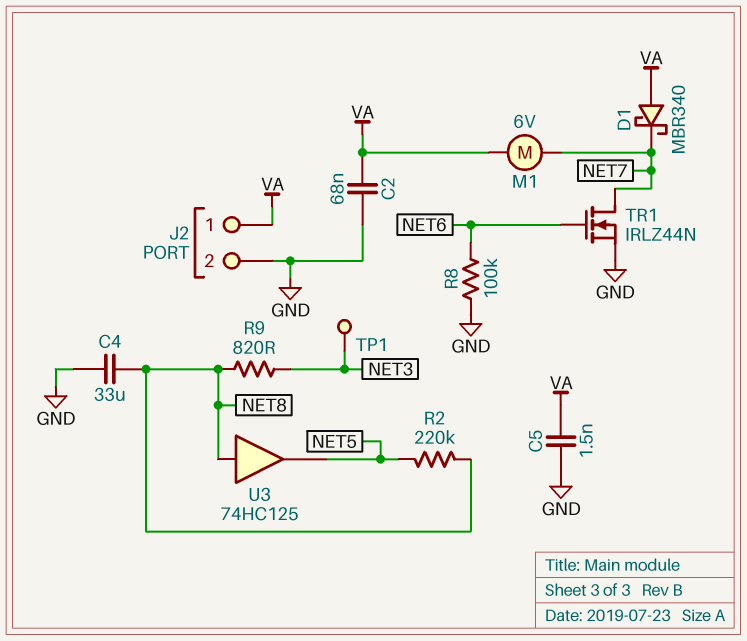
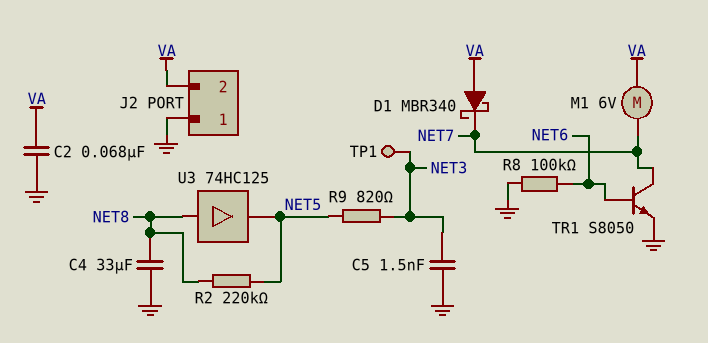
C5: 1.5nF (GND, VA) -> 1.5nF (GND, NET3)
J2 pin 1: VA -> GND
J2 pin 2: GND -> VA
R9: 820 (NET3, NET8) -> 820 (NET3, NET5)
TR1: NMOS IRLZ44N (G NET6, D NET7, S GND) -> NPN S8050 (B NET6, C NET7, E GND)

